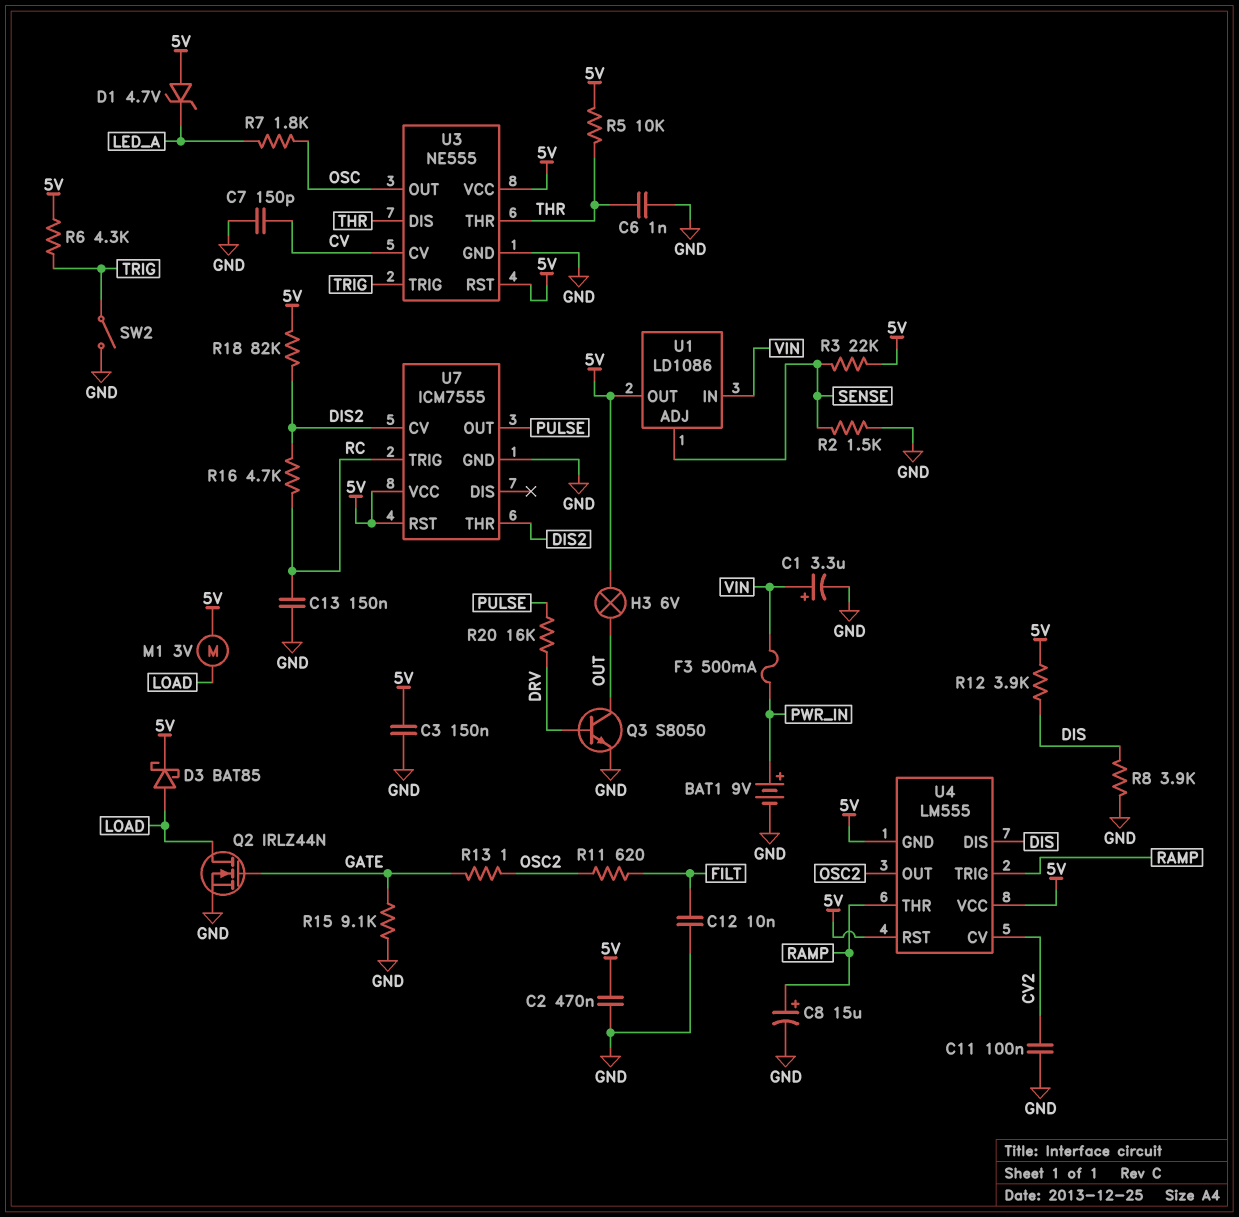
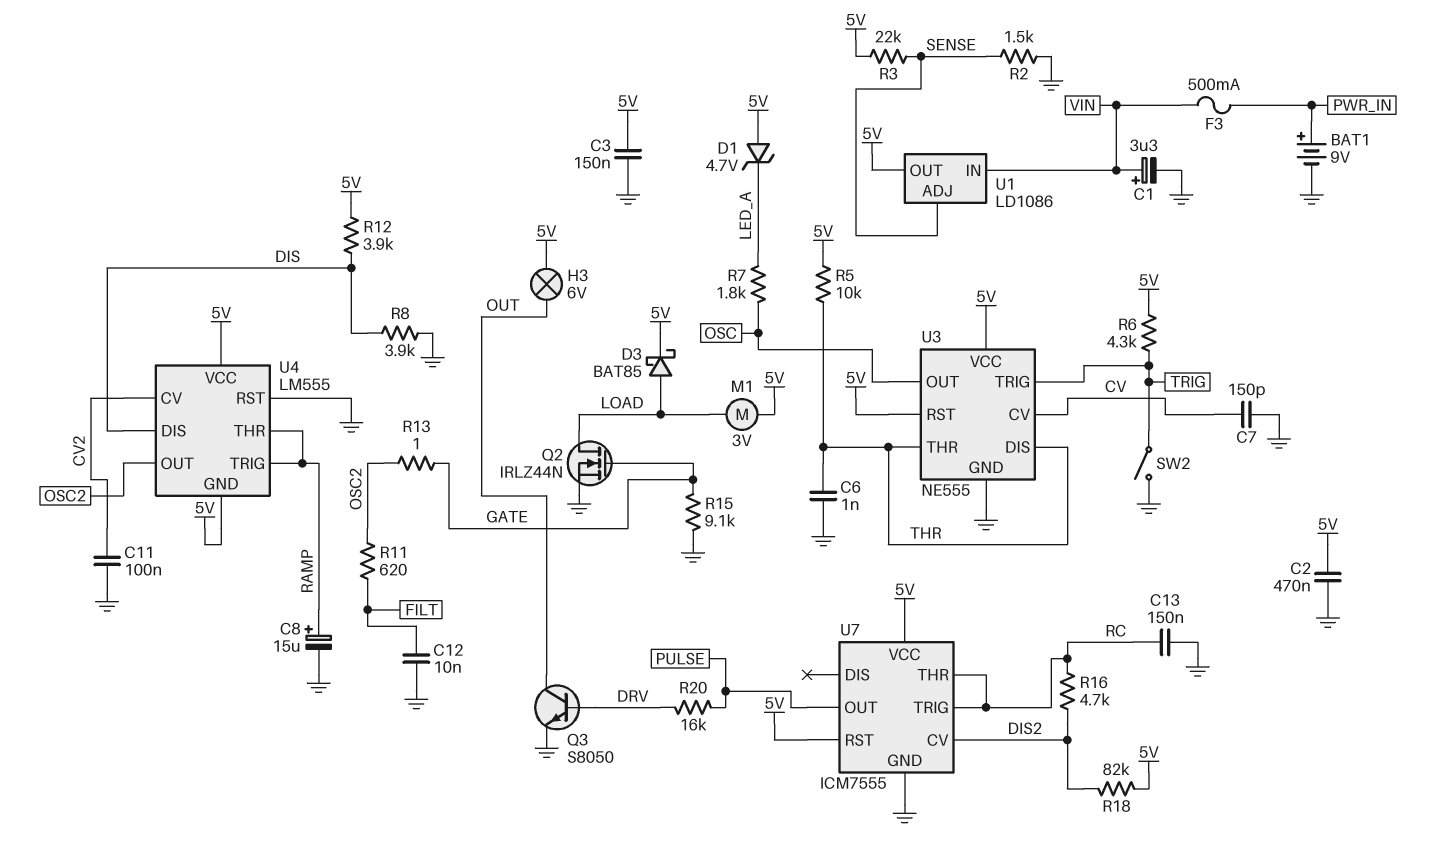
U4 pin RST: 5V -> GND
U7 pin THR: DIS2 -> RC

